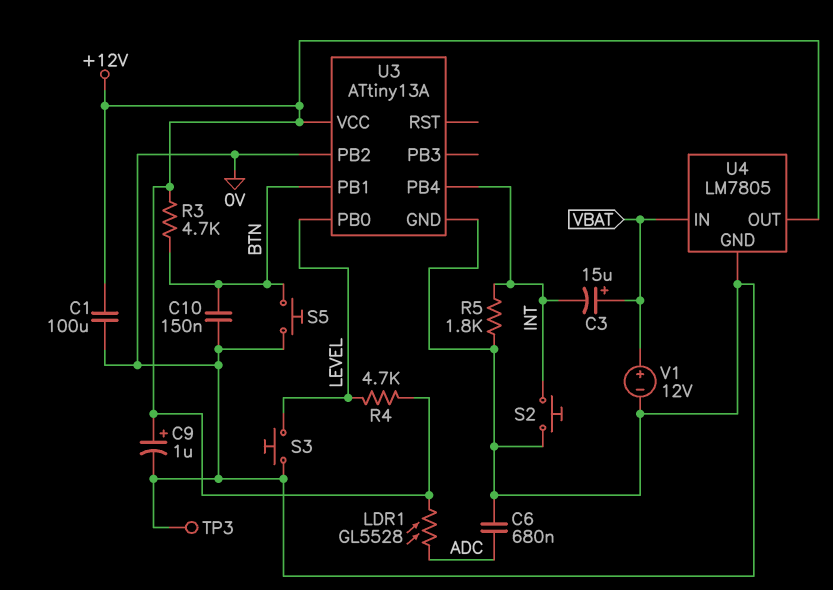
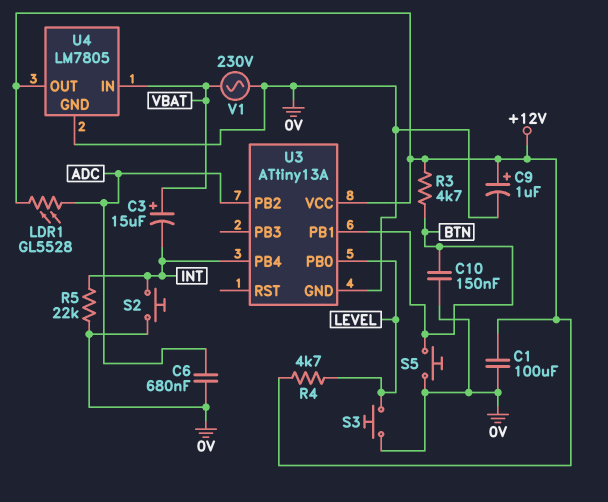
R5: 1.8k (0V, INT) -> 22k (0V, INT)
TP3: test point (0V) -> none
U3 pin PB2: 0V -> ADC
V1: 12V (plus VBAT, minus 0V) -> AC 230V (0V, VBAT)

